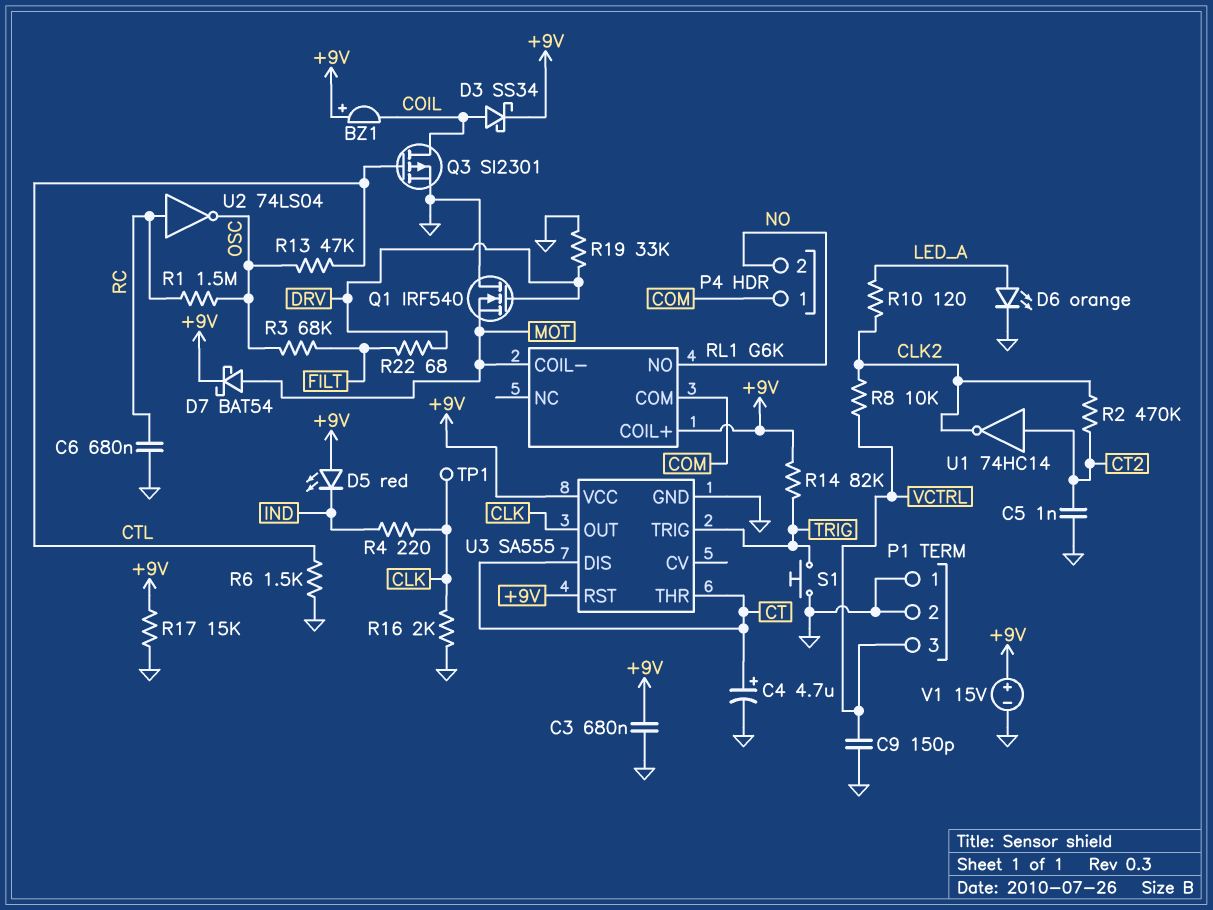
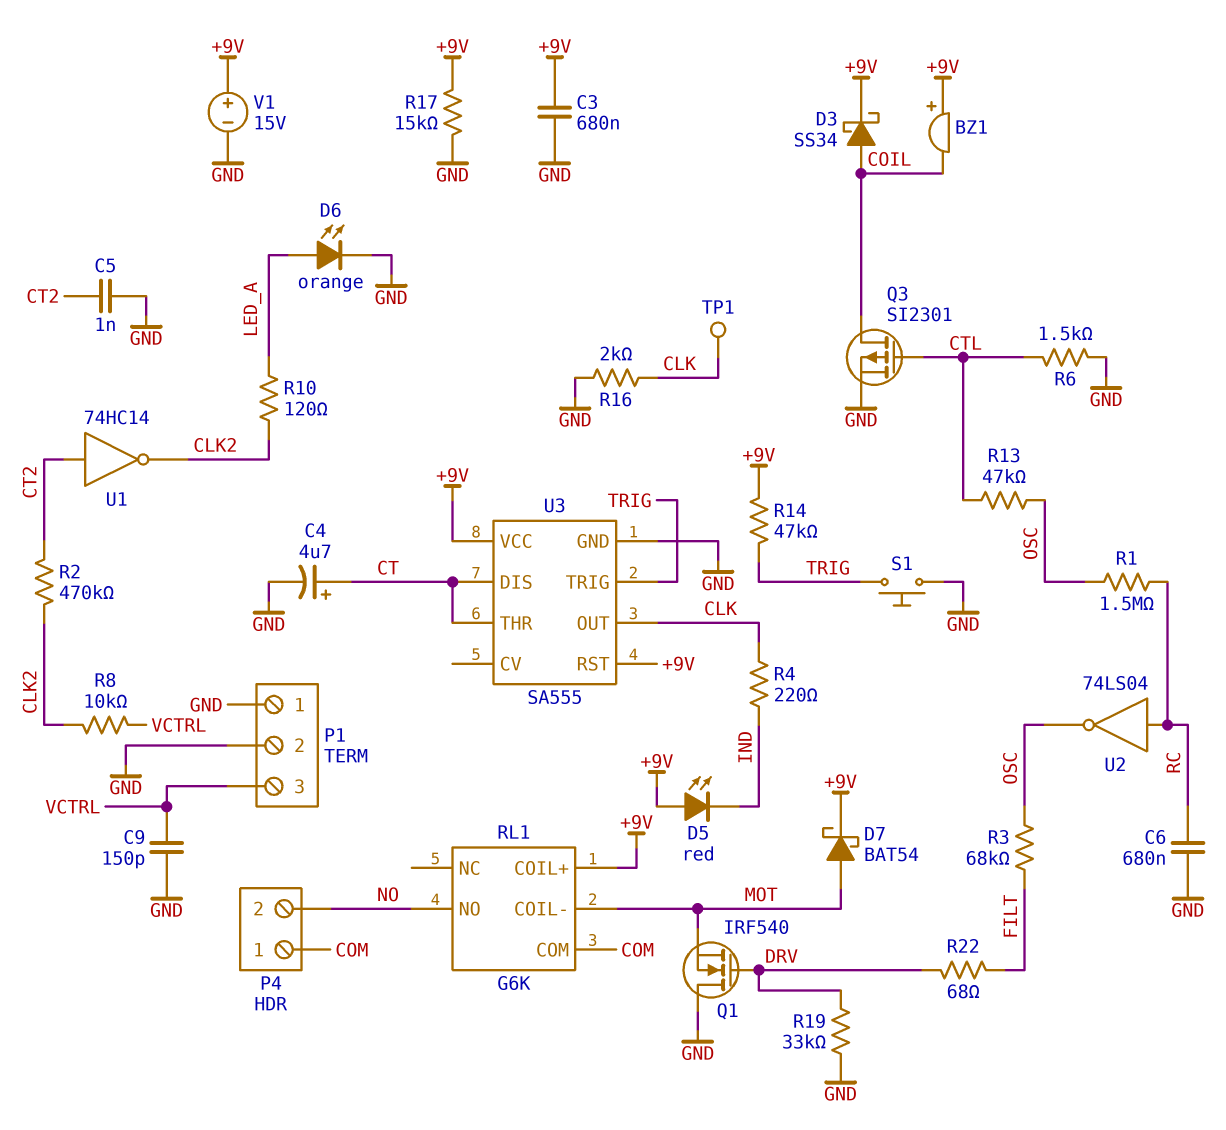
R14: 82k (+9V, TRIG) -> 47k (+9V, TRIG)

